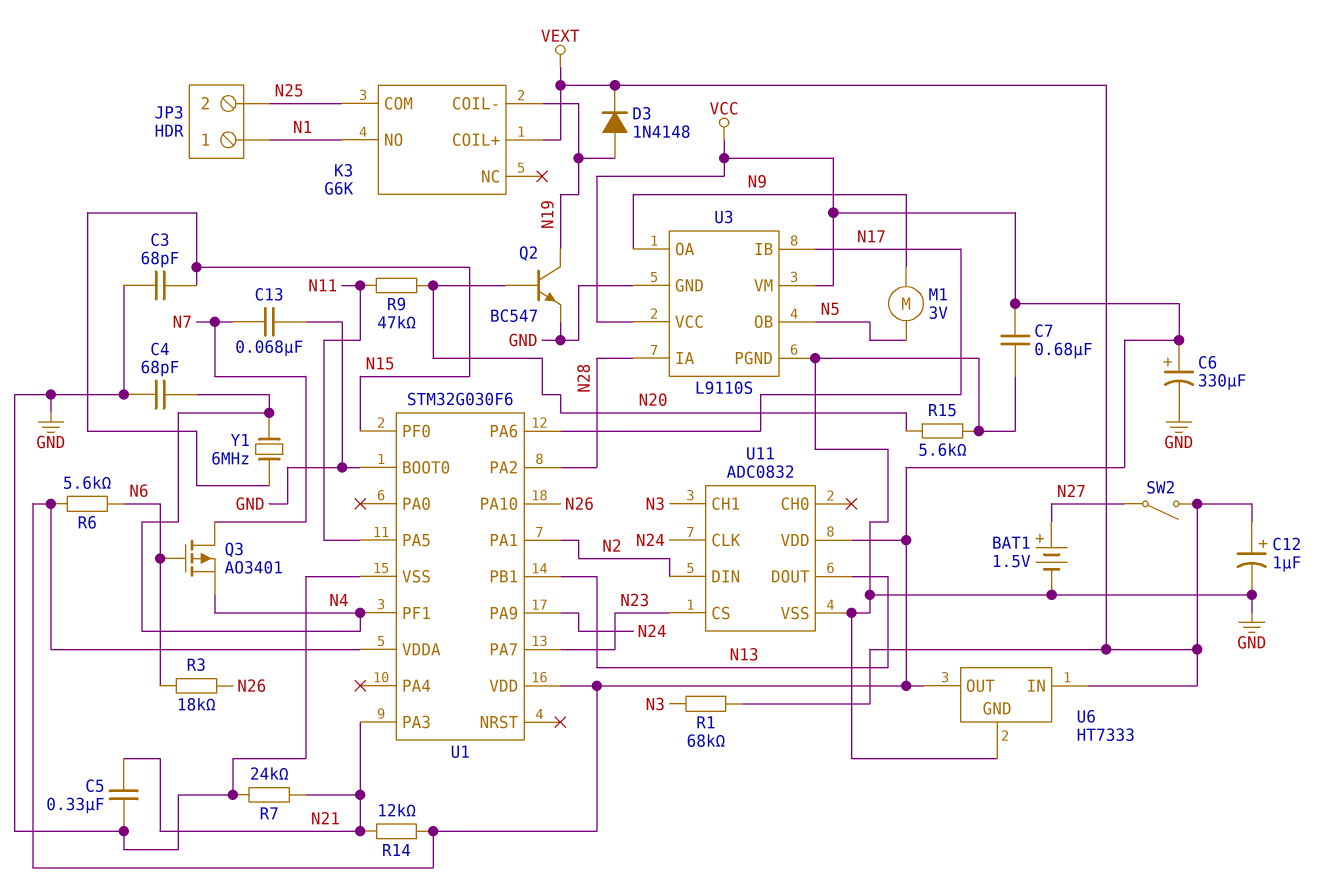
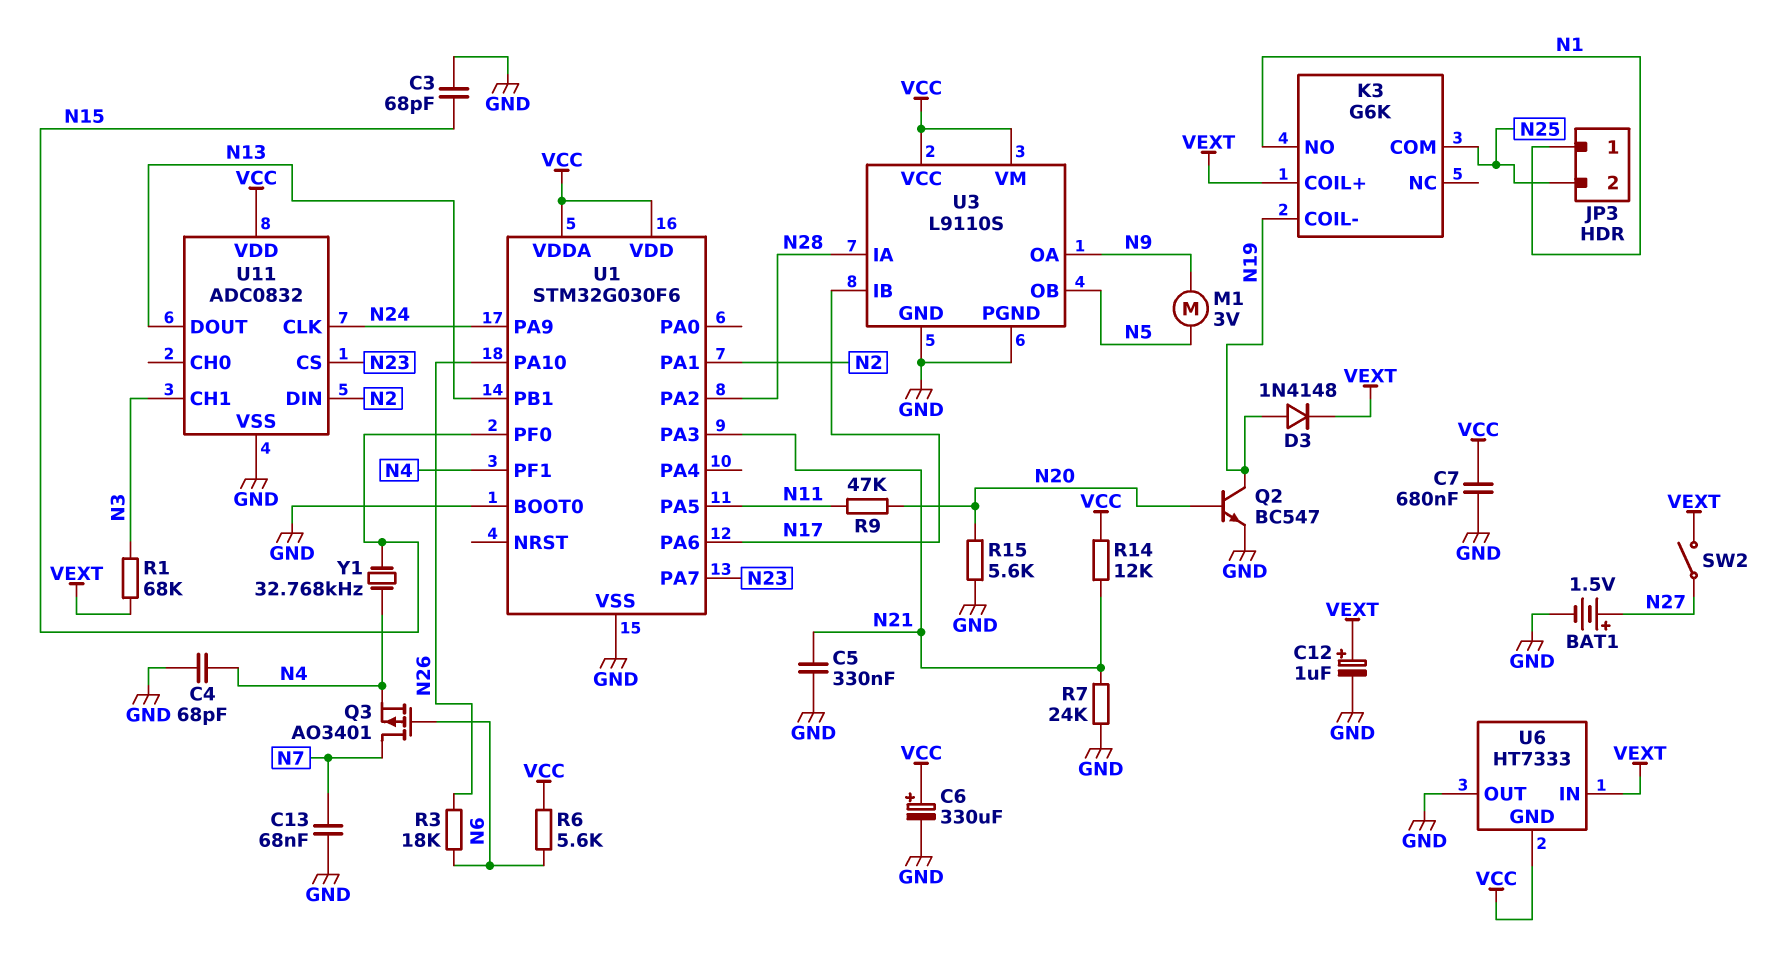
U6 pin GND: GND -> VCC
U6 pin OUT: VCC -> GND
Y1: 6MHz (N4, N15) -> 32.768kHz (N4, N15)

